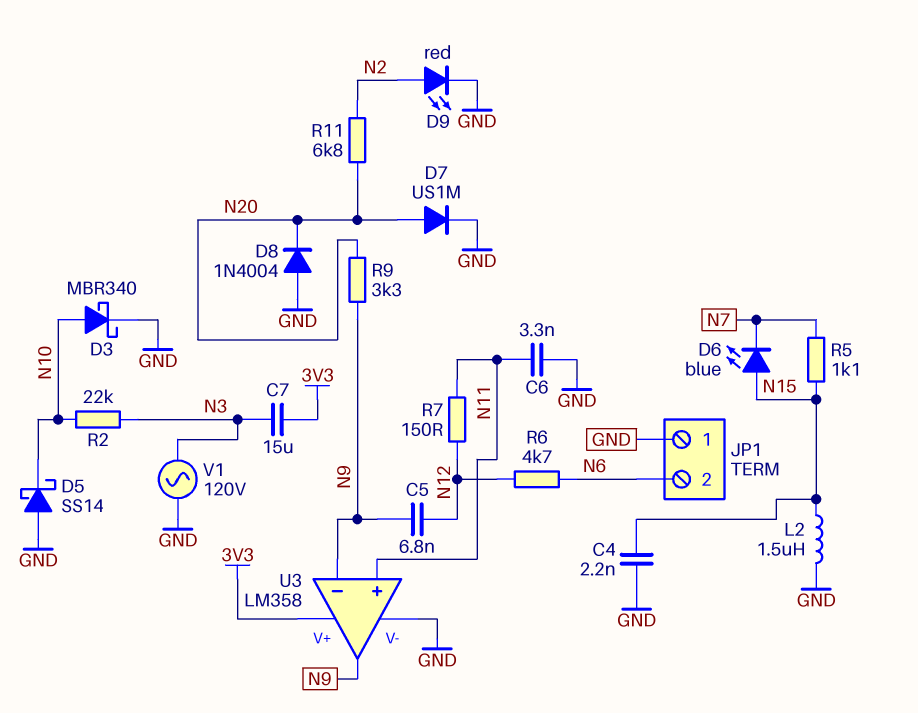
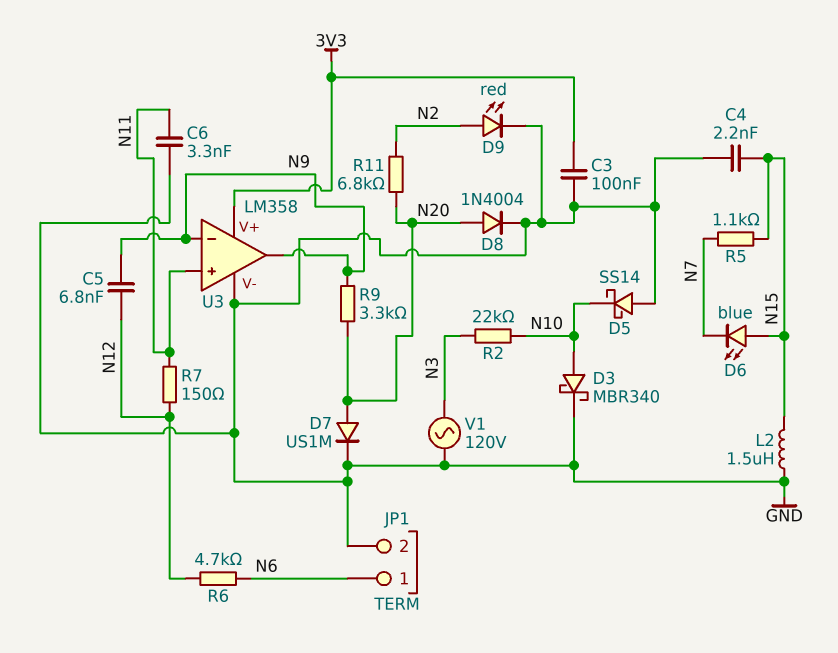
C3: none -> 100nF (3V3, GND)
C7: 15uF (3V3, N3) -> none
D8: diode 1N4004 (A GND, K N20) -> diode 1N4004 (A N20, K GND)
JP1 pin 1: GND -> N6
JP1 pin 2: N6 -> GND

